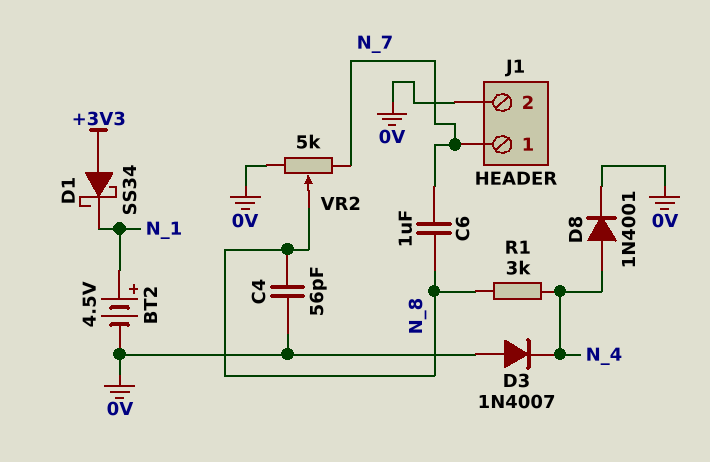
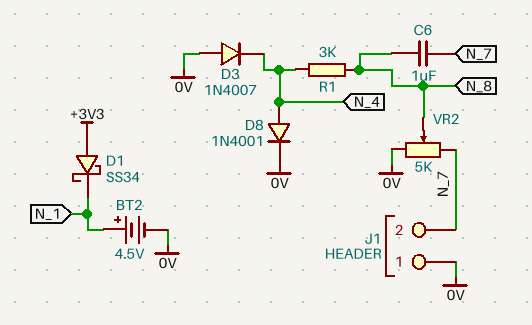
C4: 56pF (0V, N_8) -> none
J1 pin 1: N_7 -> 0V
J1 pin 2: 0V -> N_7

